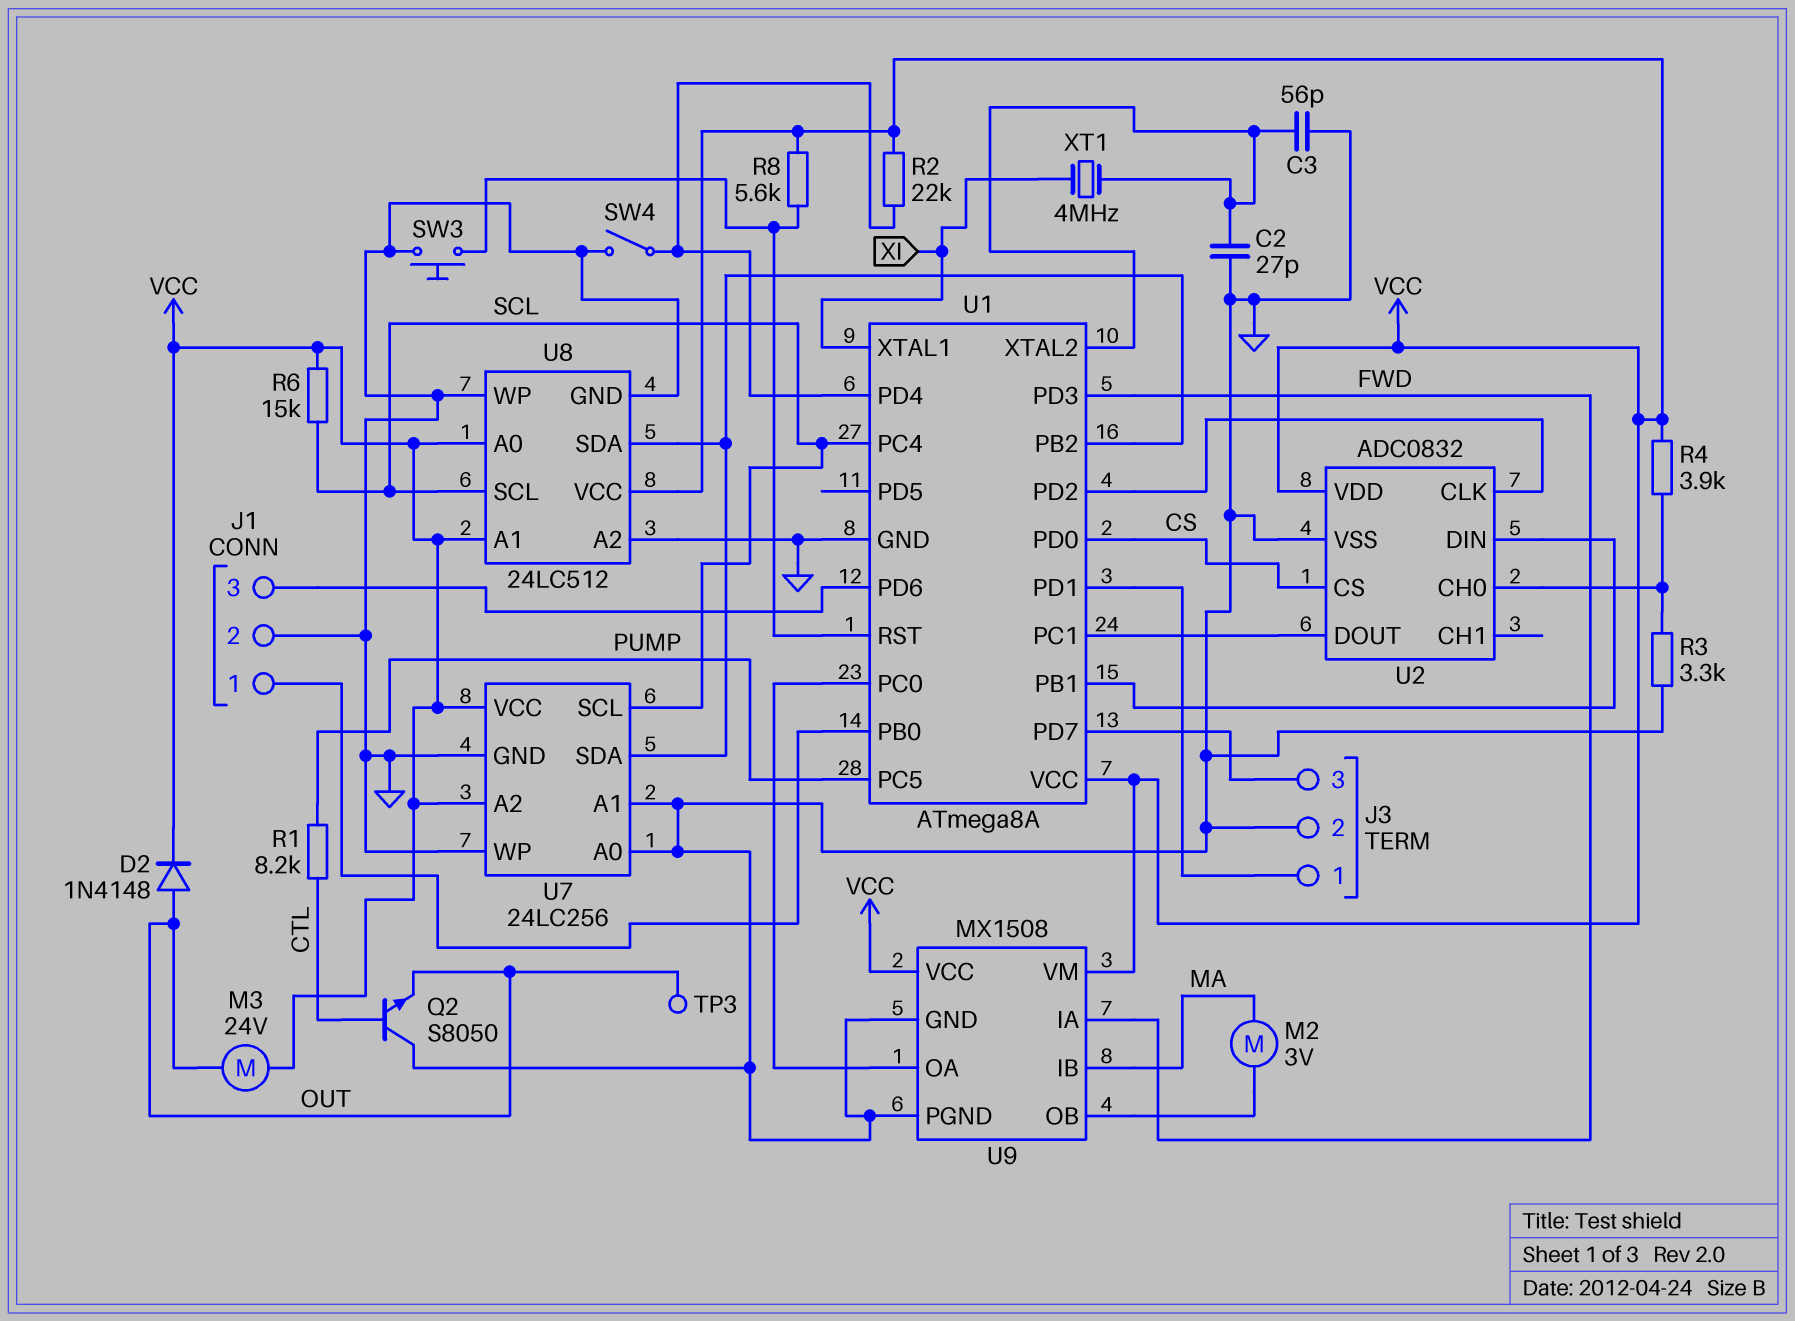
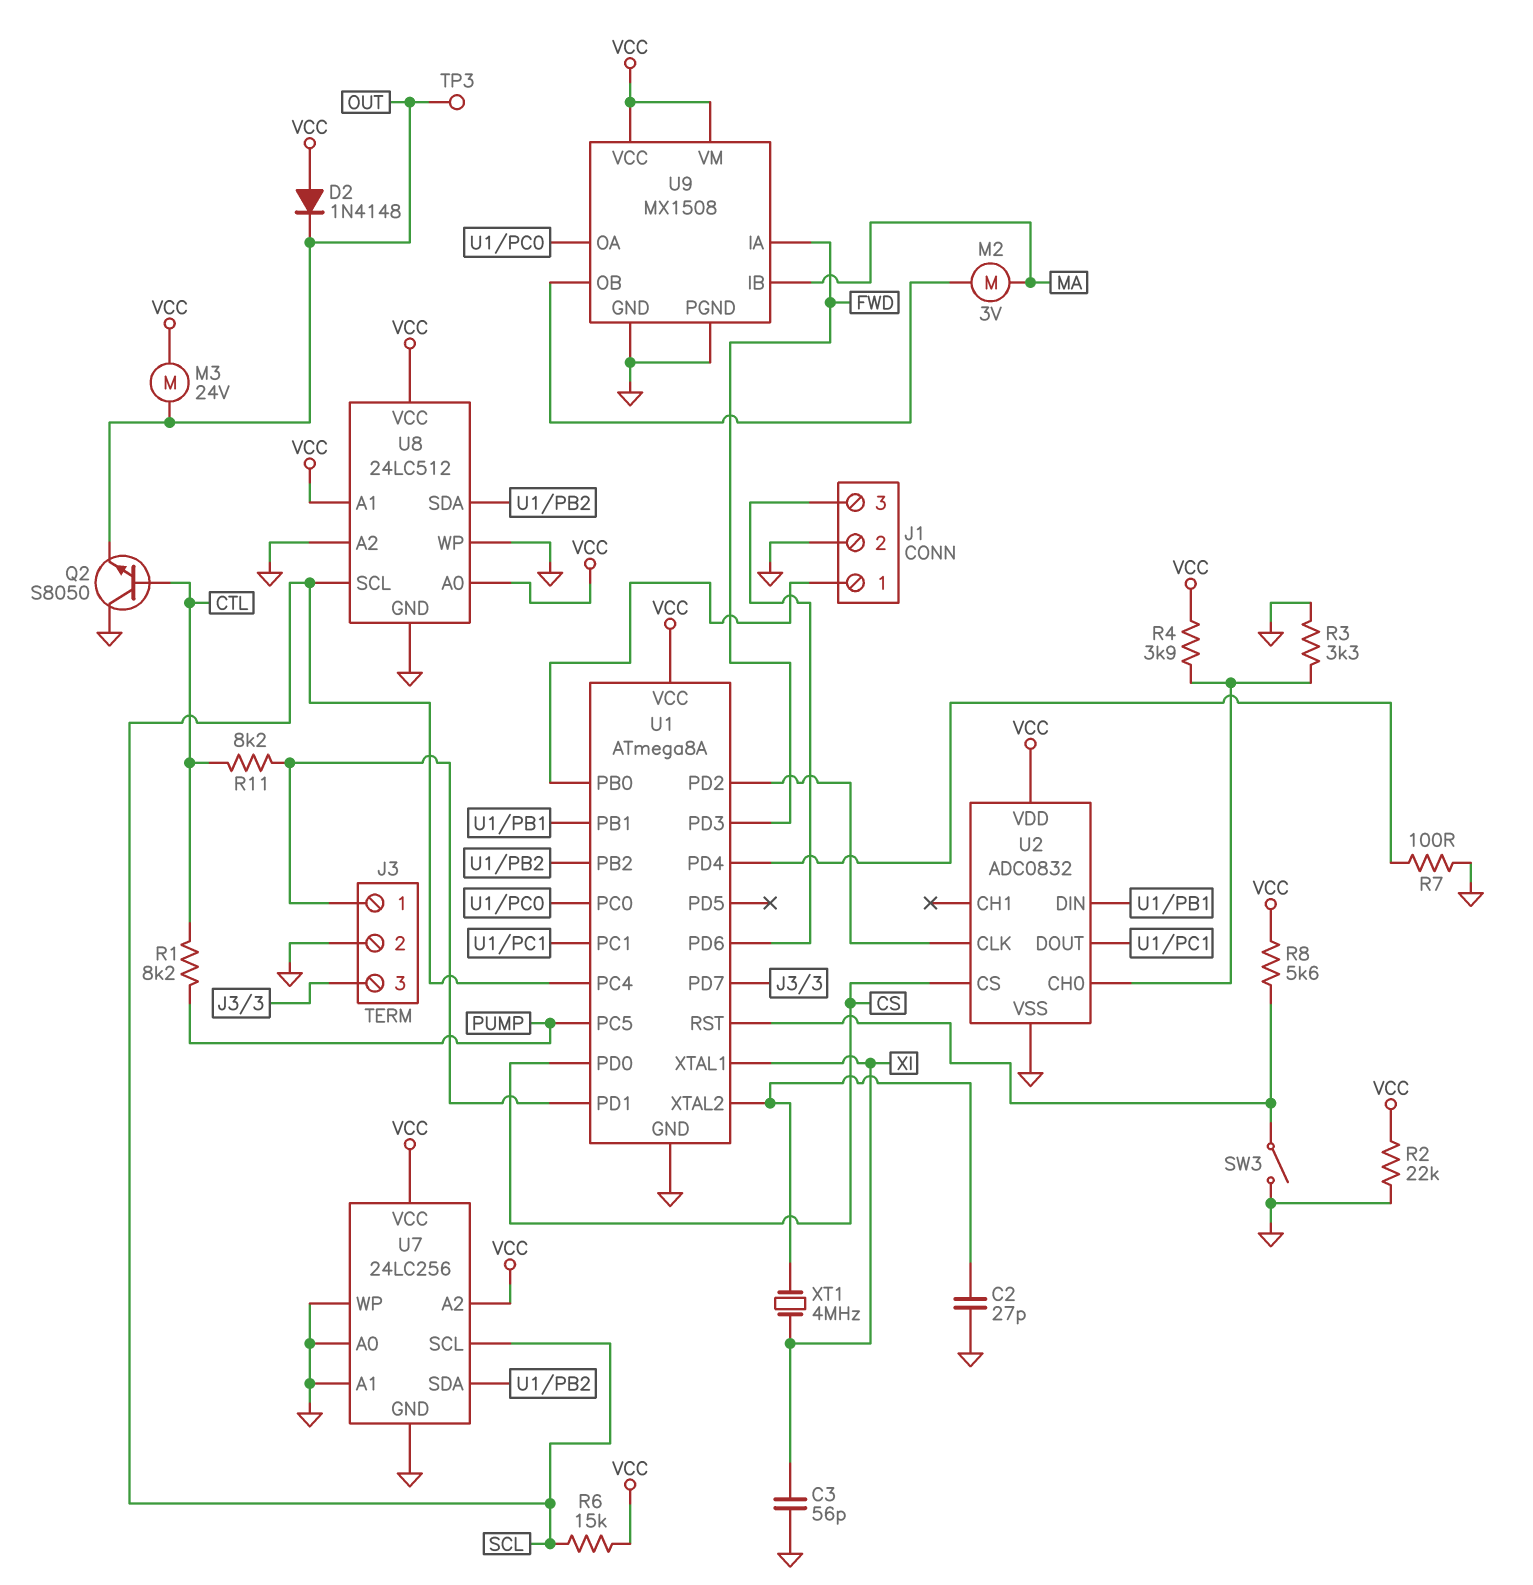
C3: 56pF (GND, U1/XTAL2) -> 56pF (GND, XI)
D2: diode 1N4148 (A OUT, K VCC) -> diode 1N4148 (A VCC, K OUT)
R2: 22k (U1/PD4, VCC) -> 22k (GND, VCC)
R7: none -> 100 (GND, U1/PD4)
R11: none -> 8.2k (CTL, J3/1)
SW3: button (GND, U1/RST) -> switch (GND, U1/RST)
SW4: switch (GND, U1/PD4) -> none

